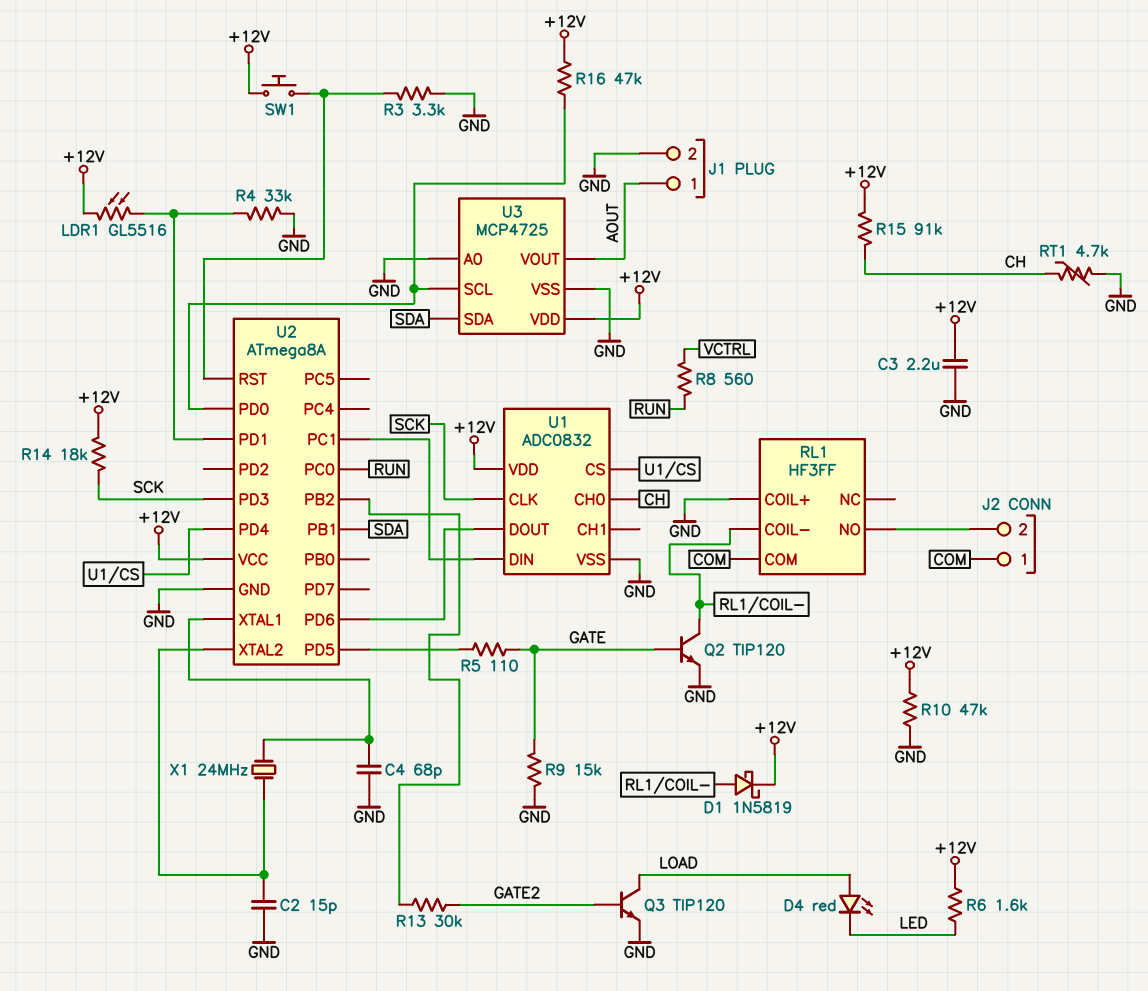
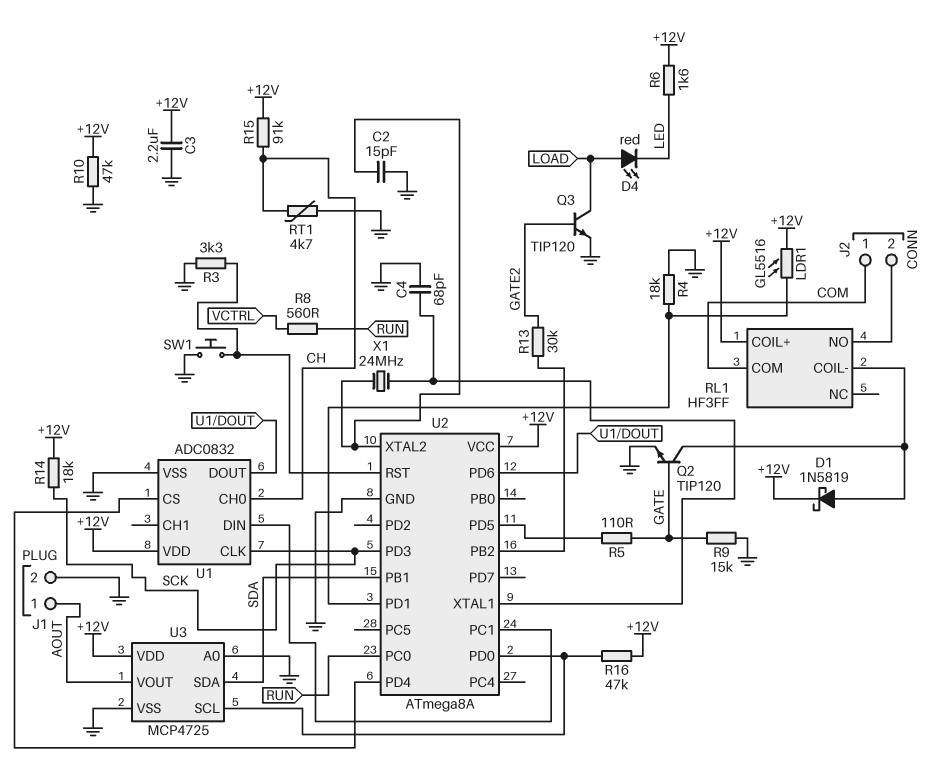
R4: 33k (GND, U2/PD1) -> 18k (GND, U2/PD1)
RL1 pin COIL+: GND -> +12V
SW1: button (+12V, U2/RST) -> button (GND, U2/RST)

